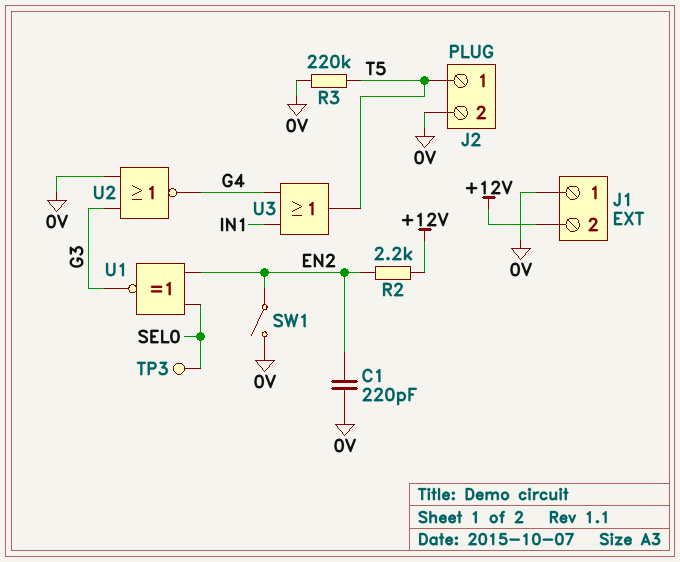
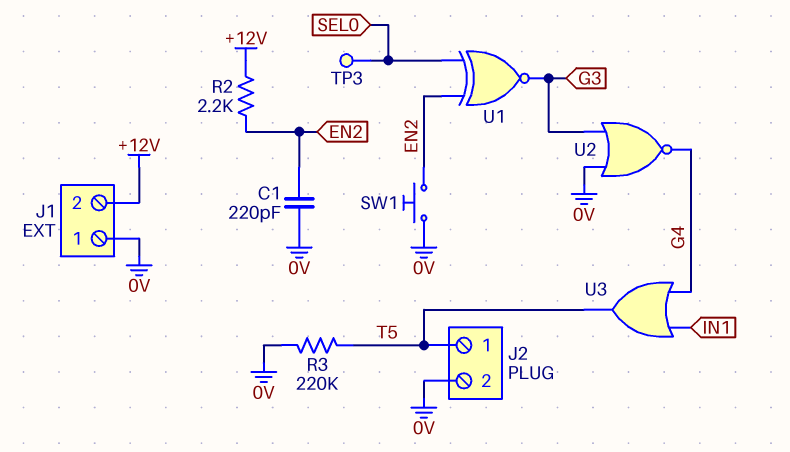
SW1: switch (0V, EN2) -> button (0V, EN2)

